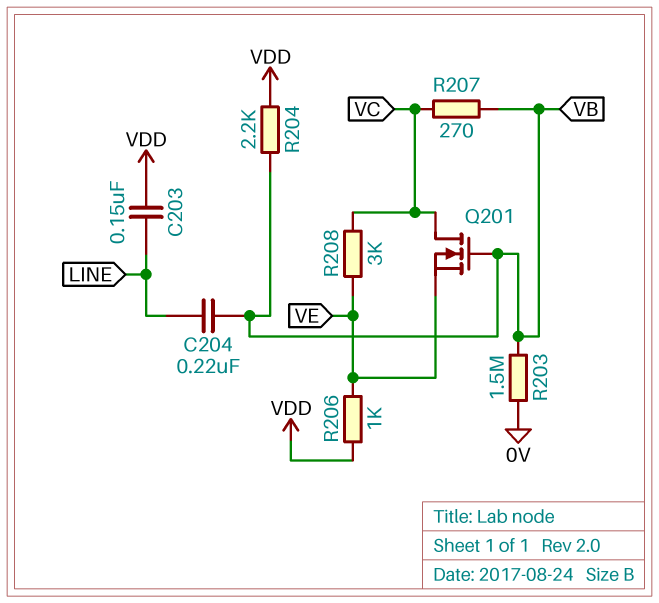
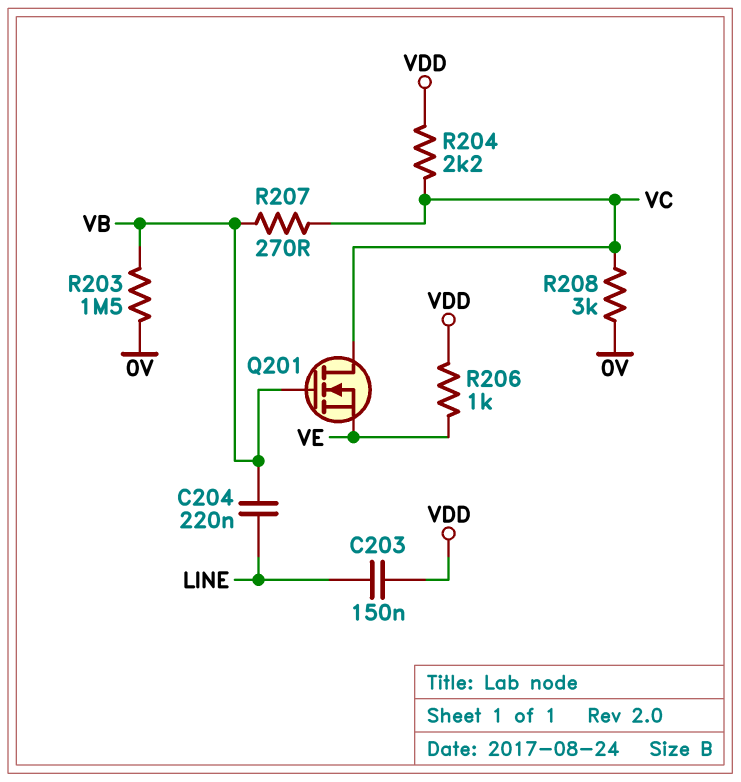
R204: 2.2k (VB, VDD) -> 2.2k (VC, VDD)
R208: 3k (VC, VE) -> 3k (0V, VC)

